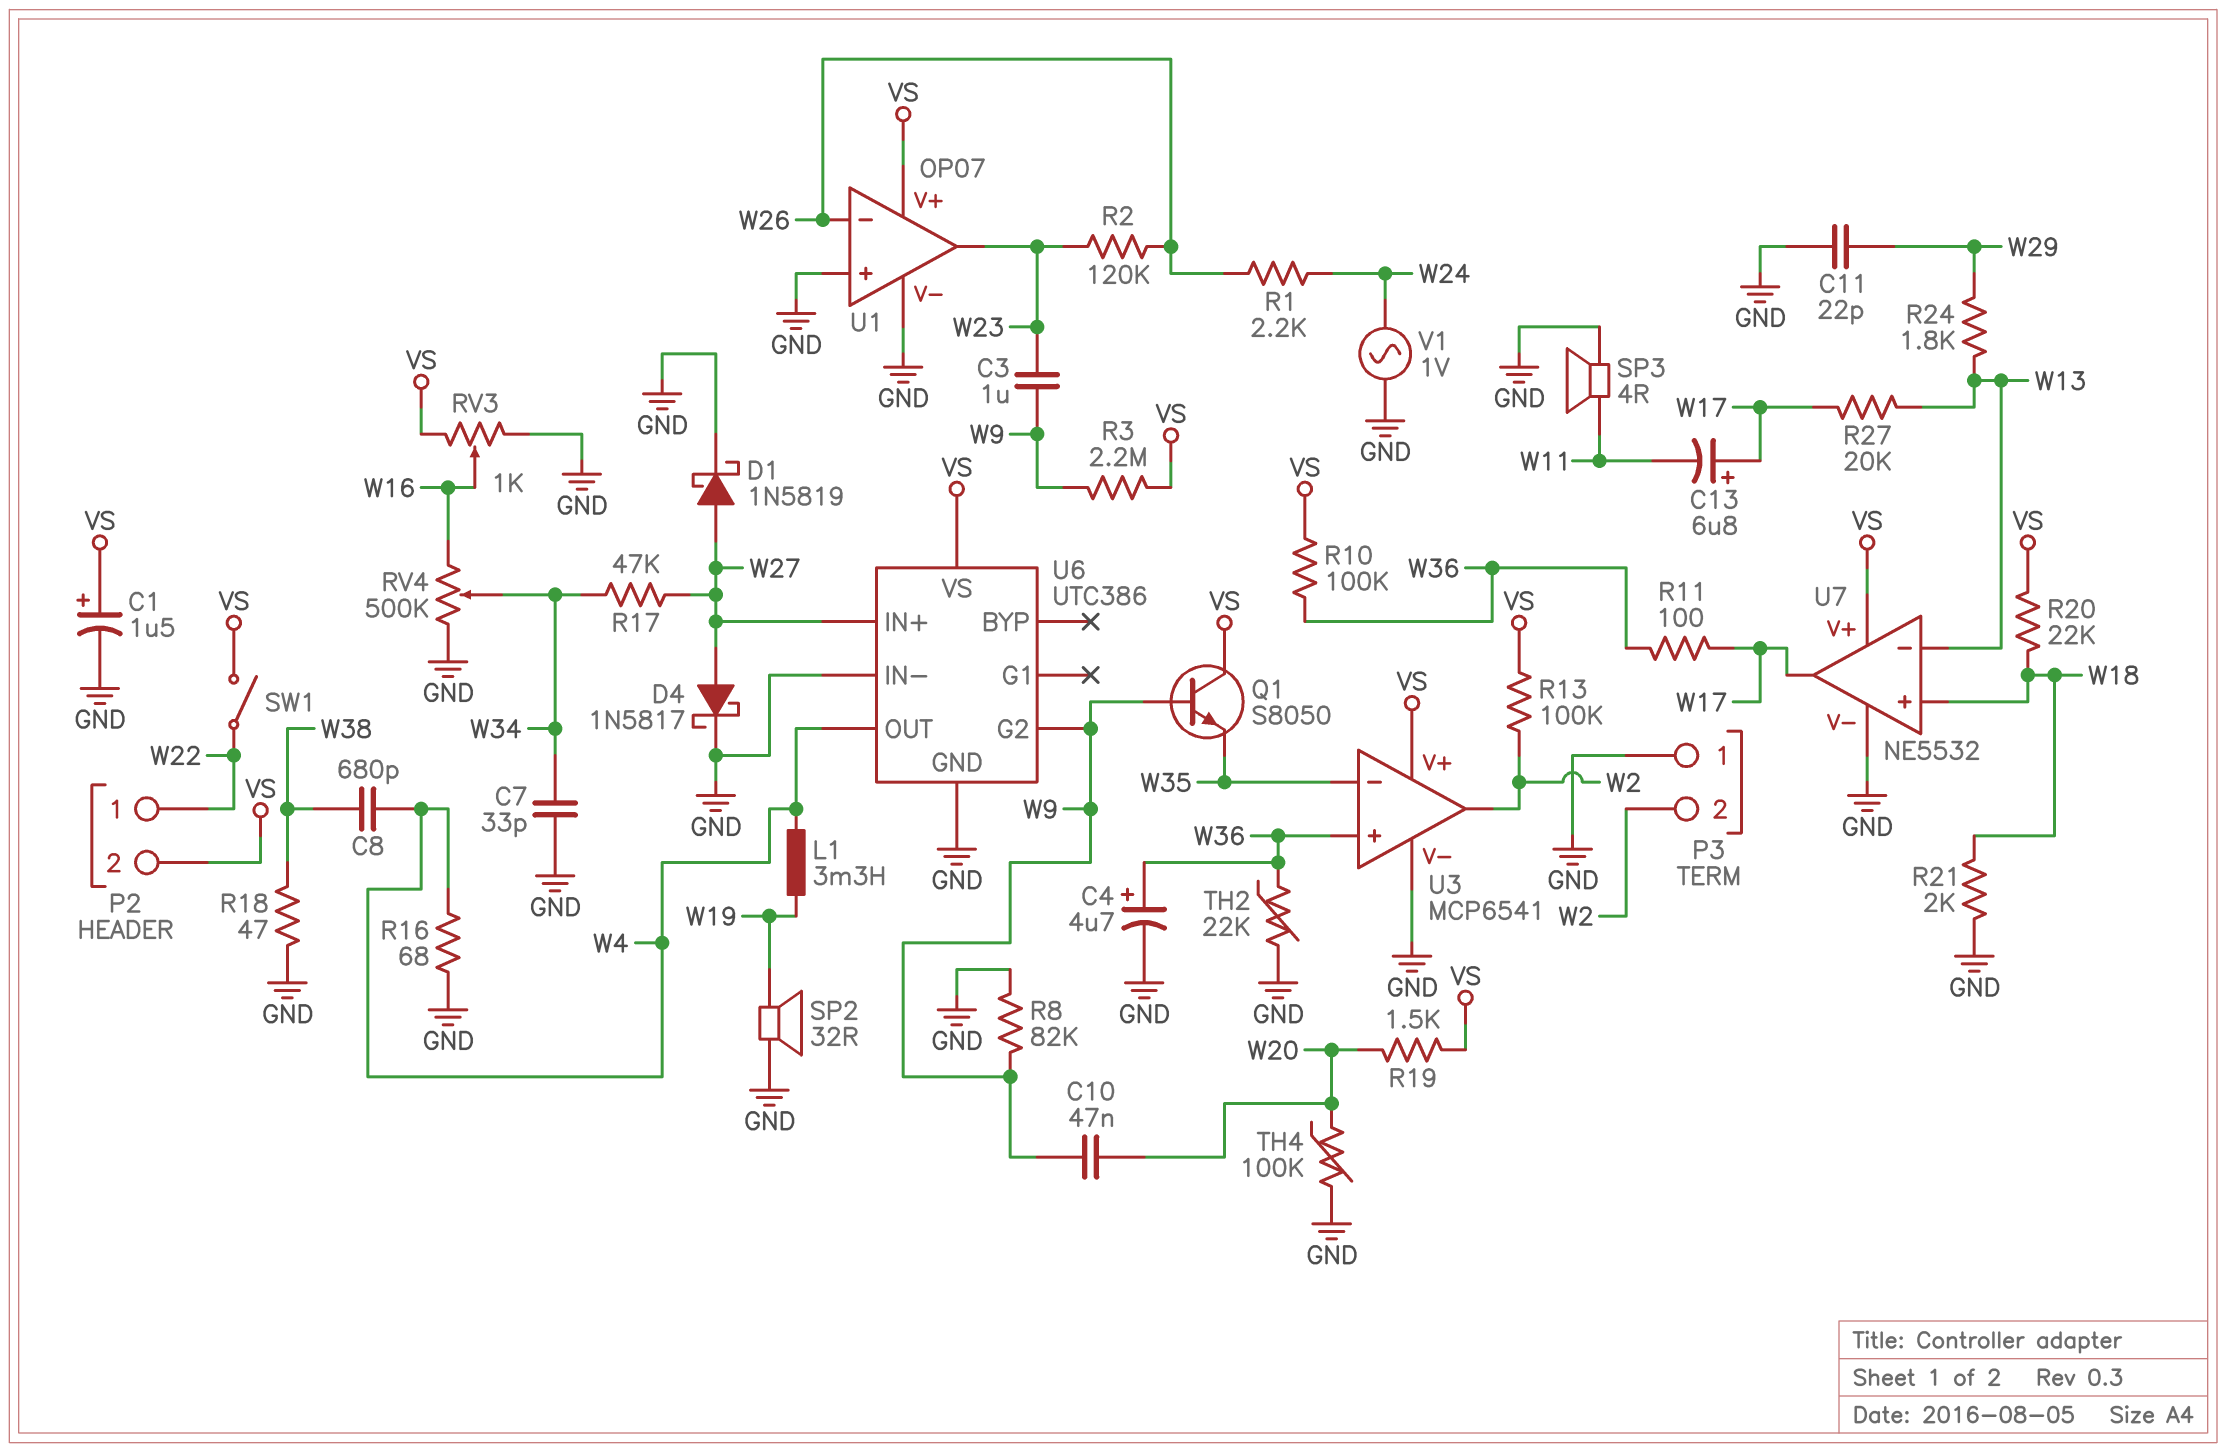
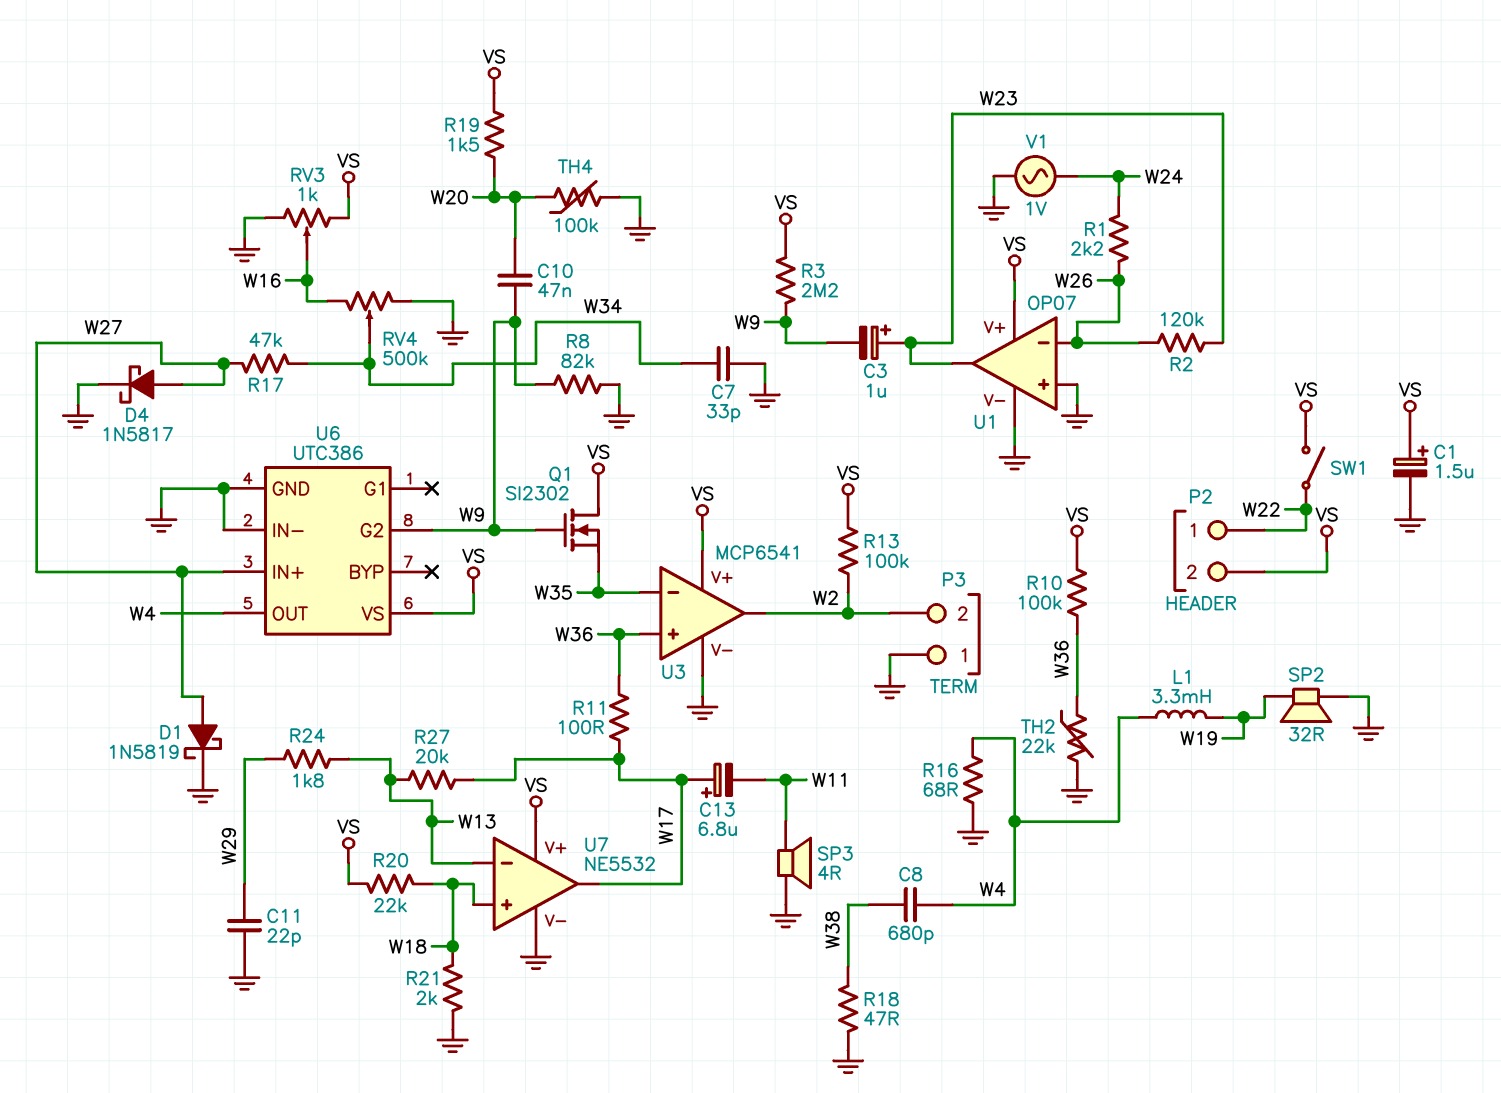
C3: 1uF (W9, W23) -> 1uF (plus W23, minus W9)
C4: 4.7uF (plus W36, minus GND) -> none
Q1: NPN S8050 (B W9, C VS, E W35) -> NMOS SI2302 (G W9, D VS, S W35)

